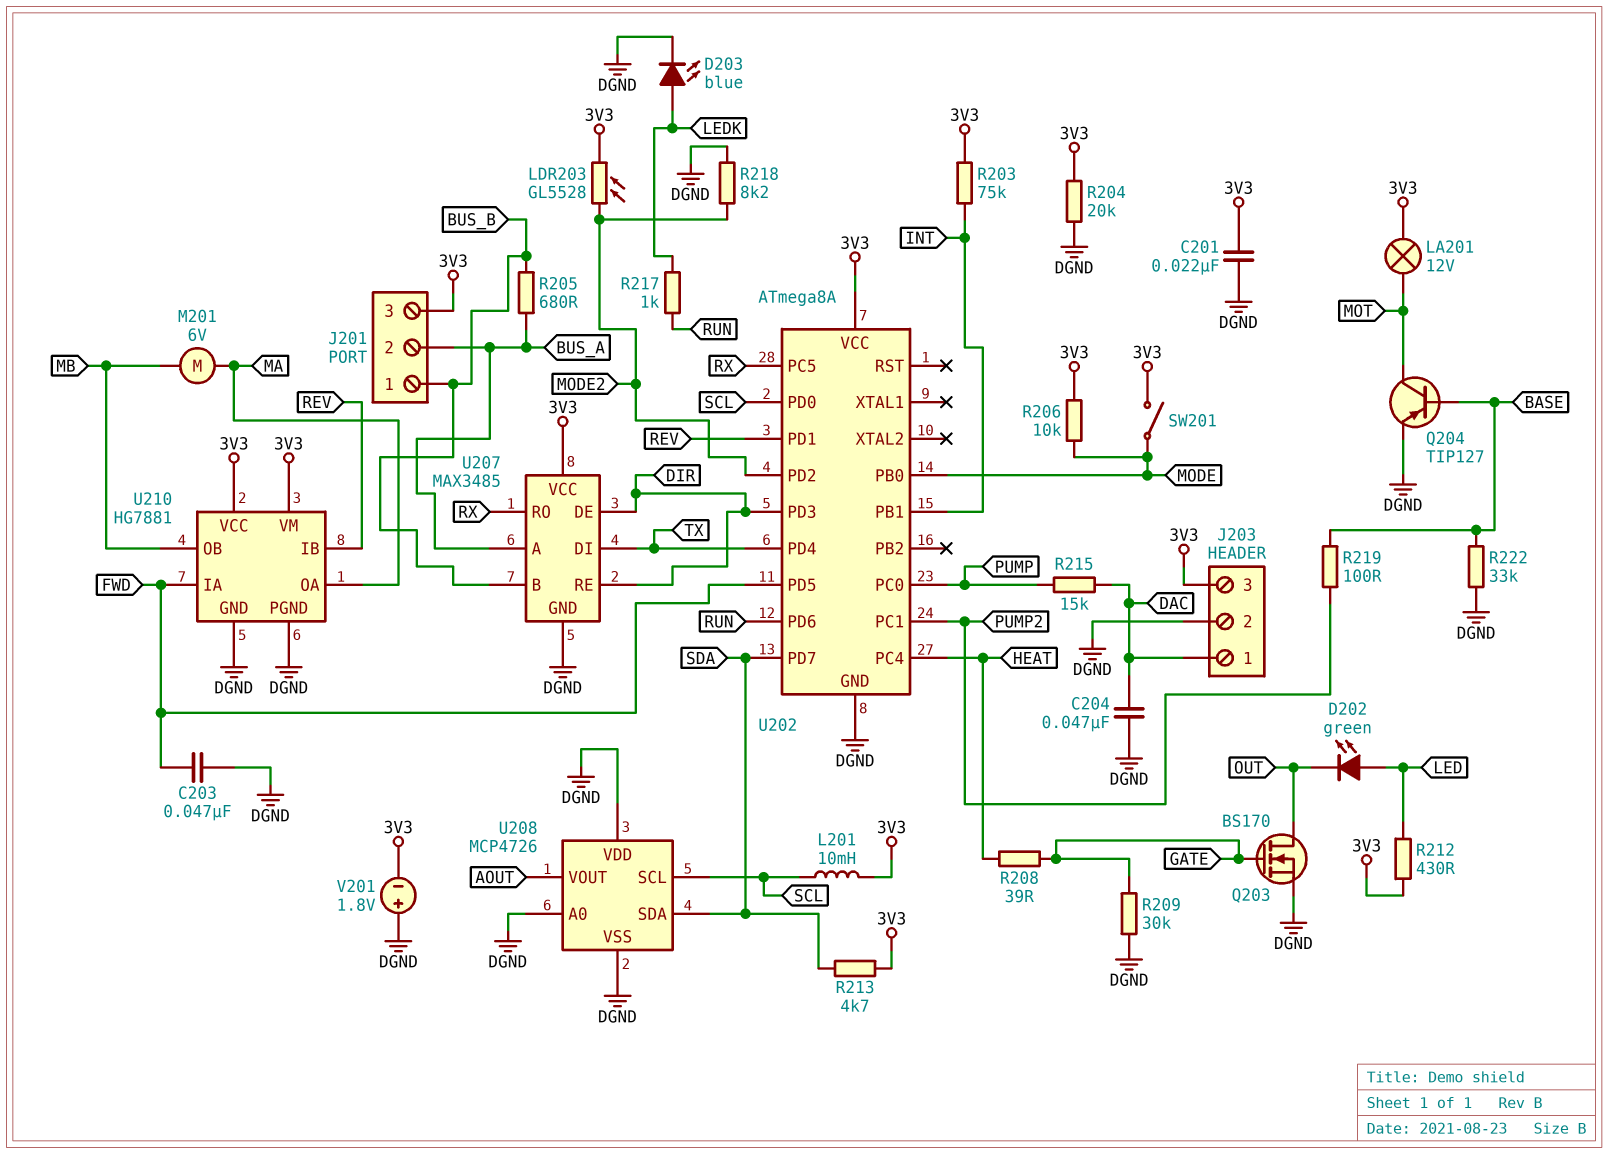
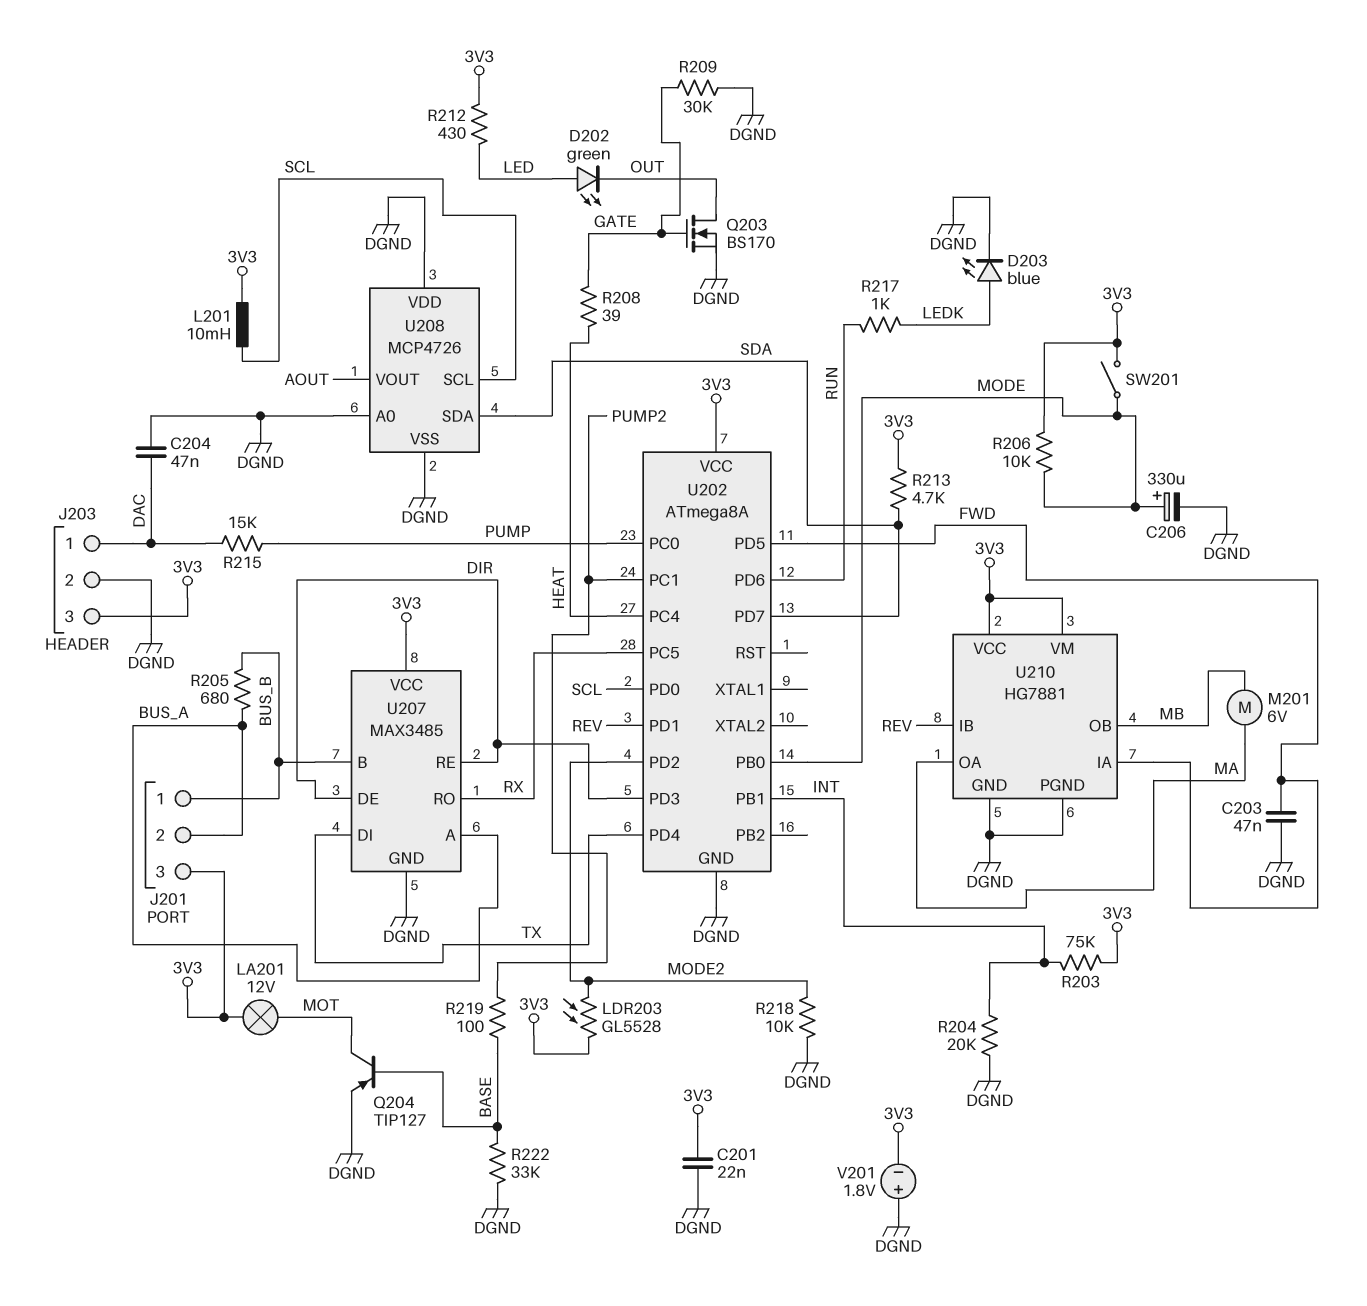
C206: none -> 330uF (plus MODE, minus DGND)
R204: 20k (3V3, DGND) -> 20k (DGND, INT)
R218: 8.2k (DGND, MODE2) -> 10k (DGND, MODE2)

